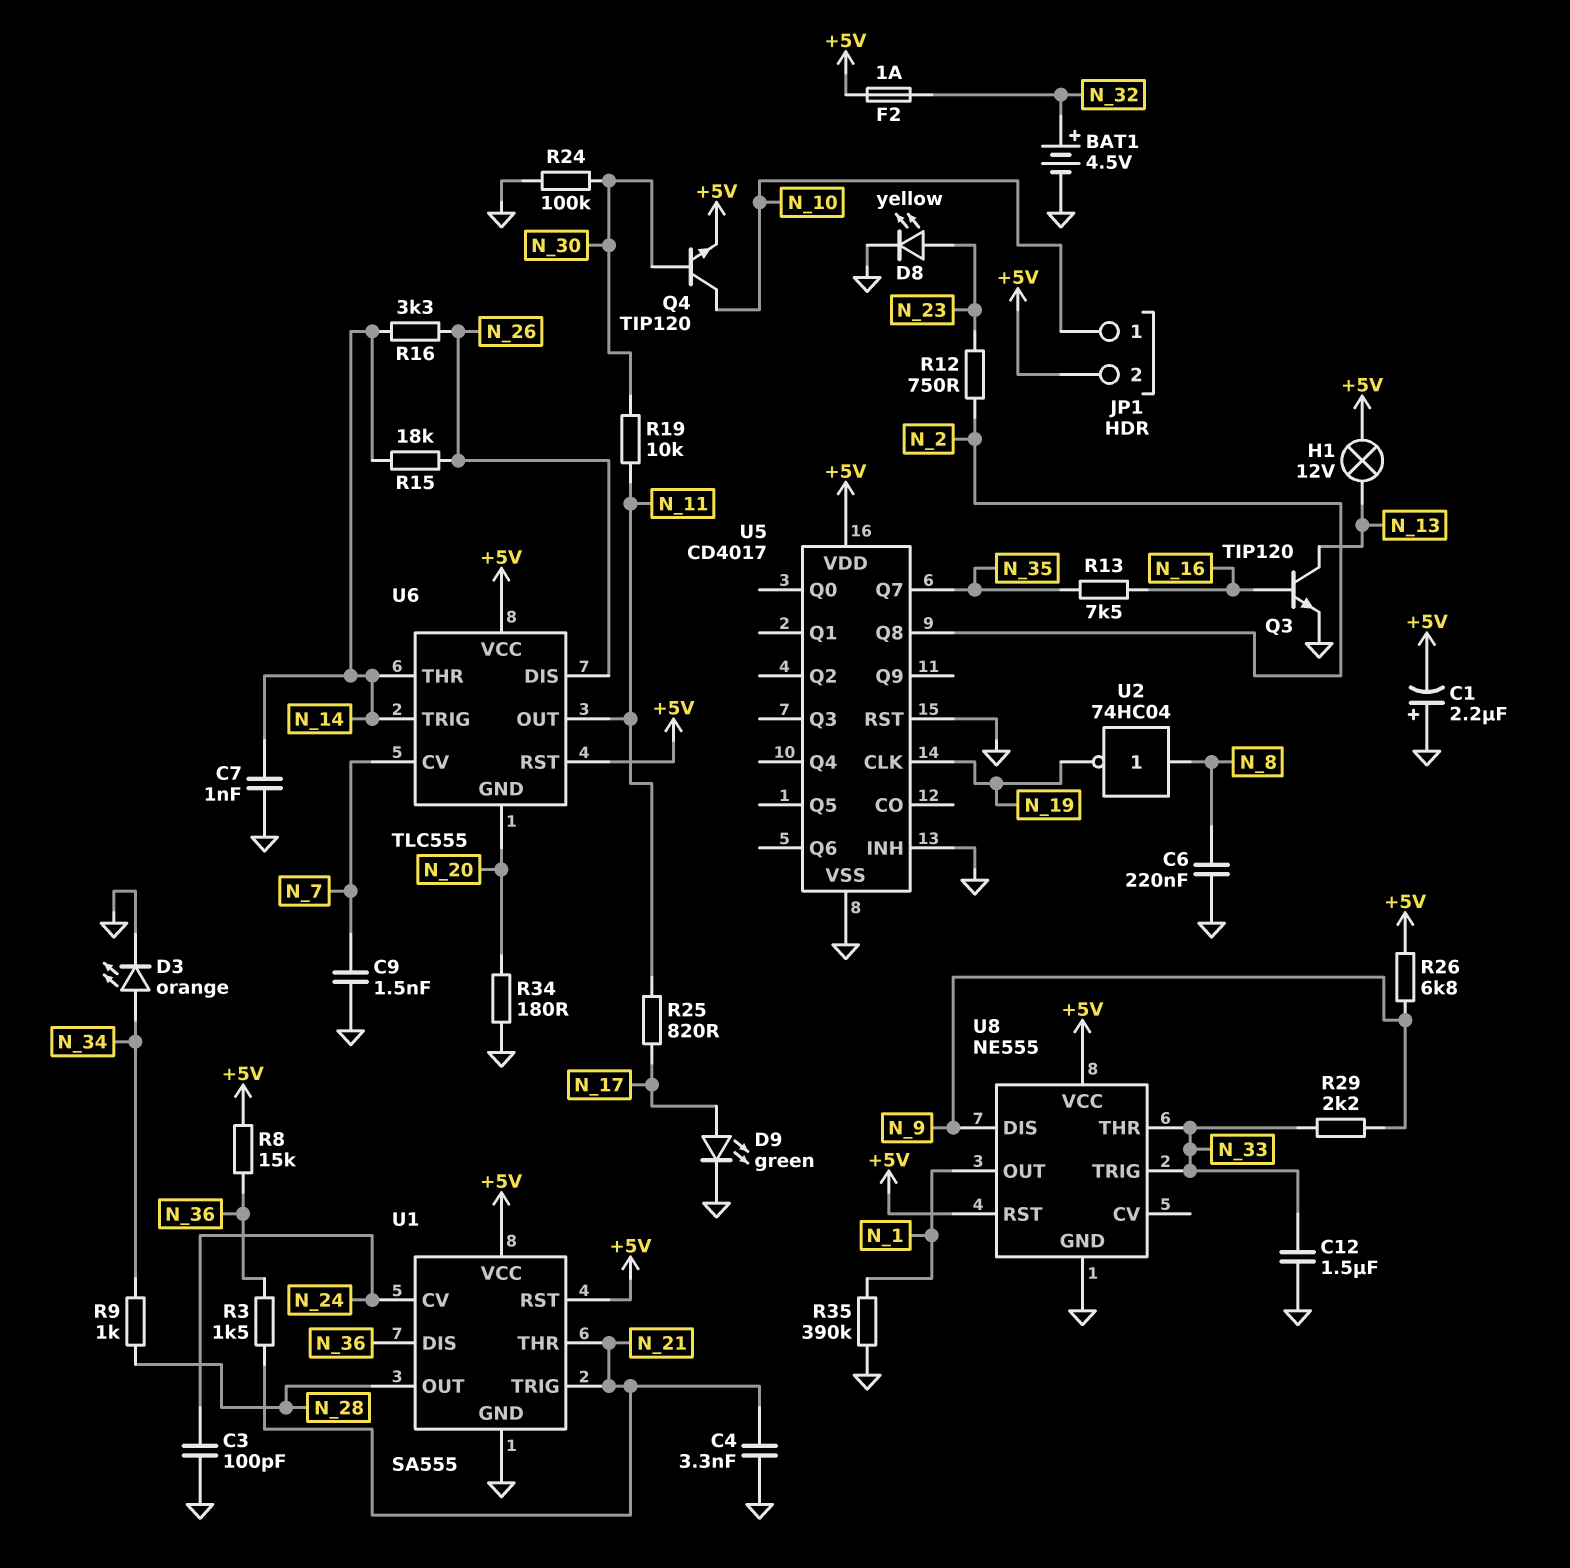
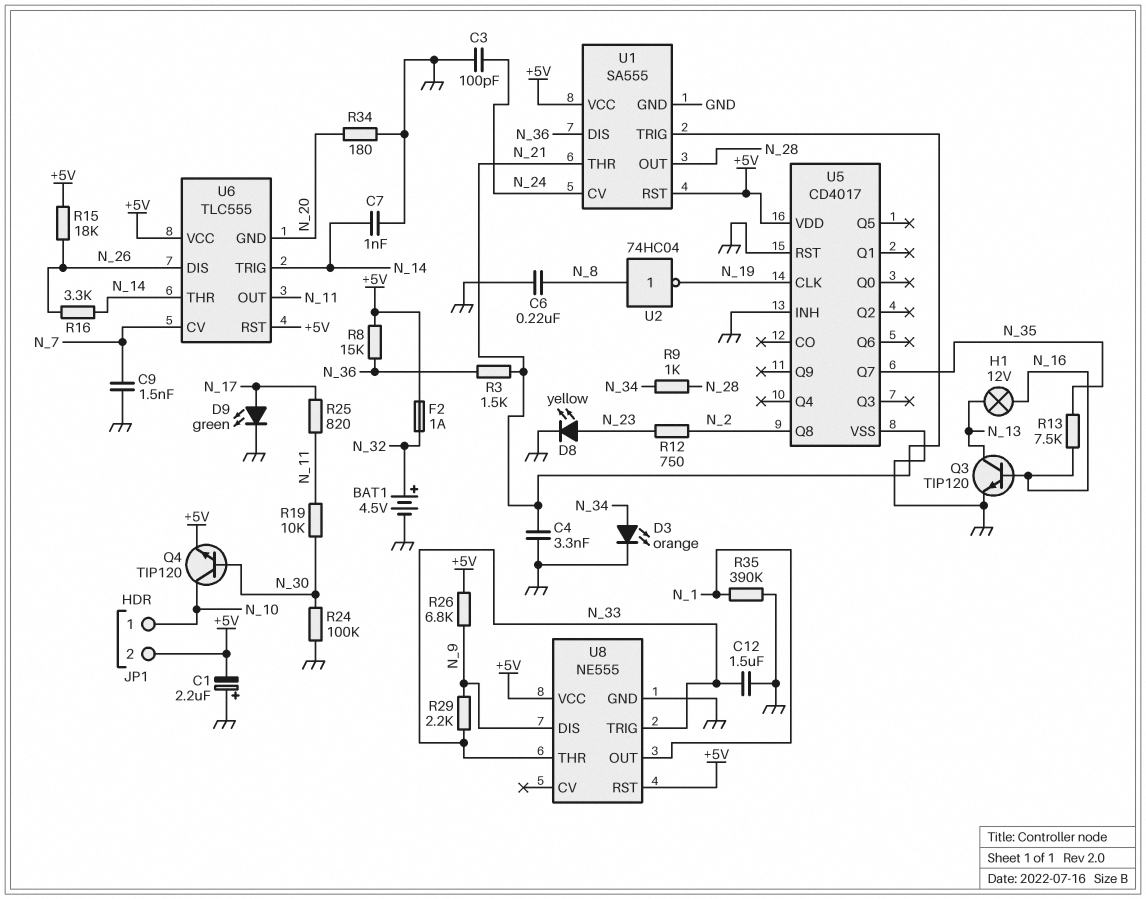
H1: lamp 12V (+5V, N_13) -> lamp 12V (N_13, N_16)
R15: 18k (N_14, N_26) -> 18k (+5V, N_26)

